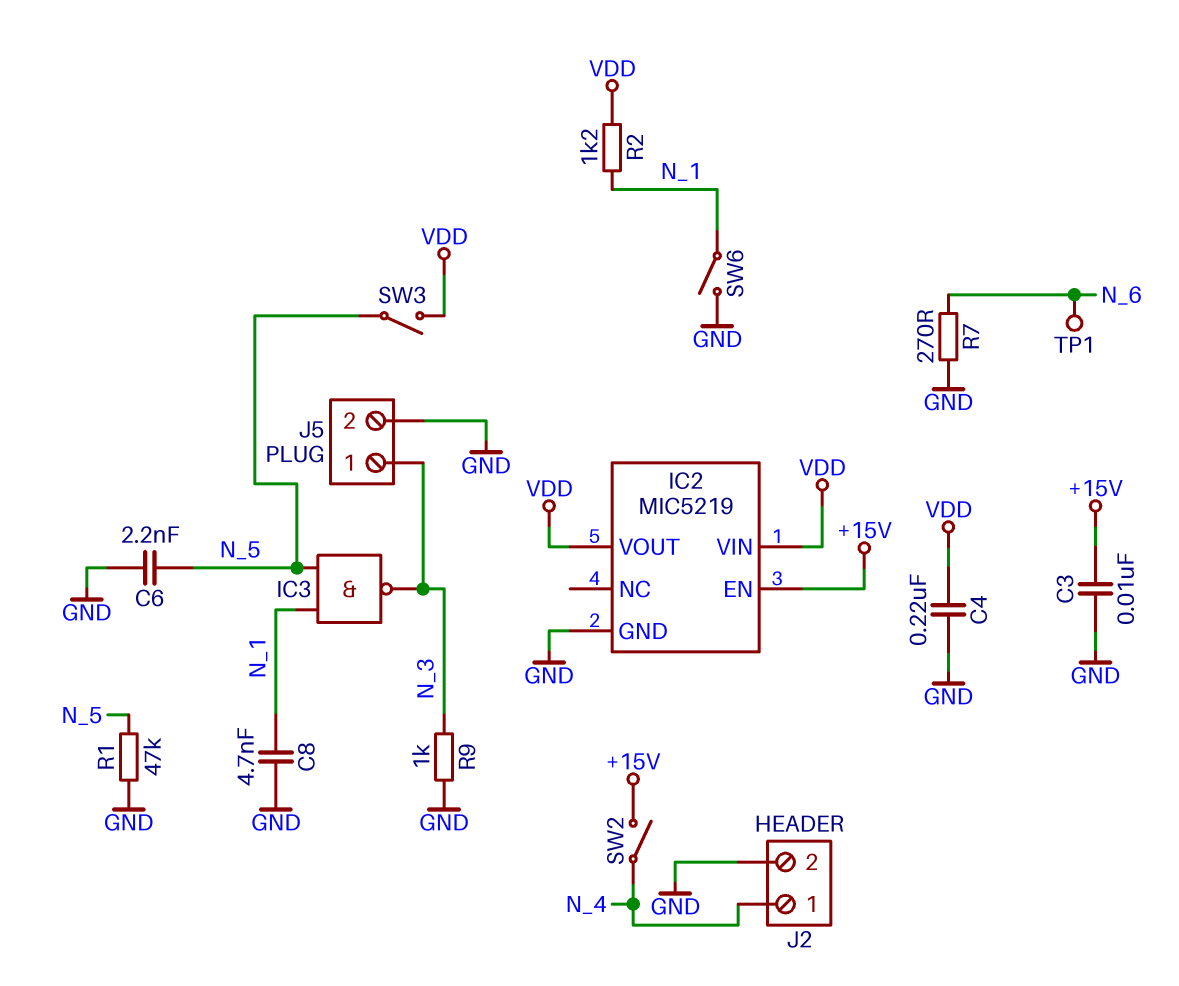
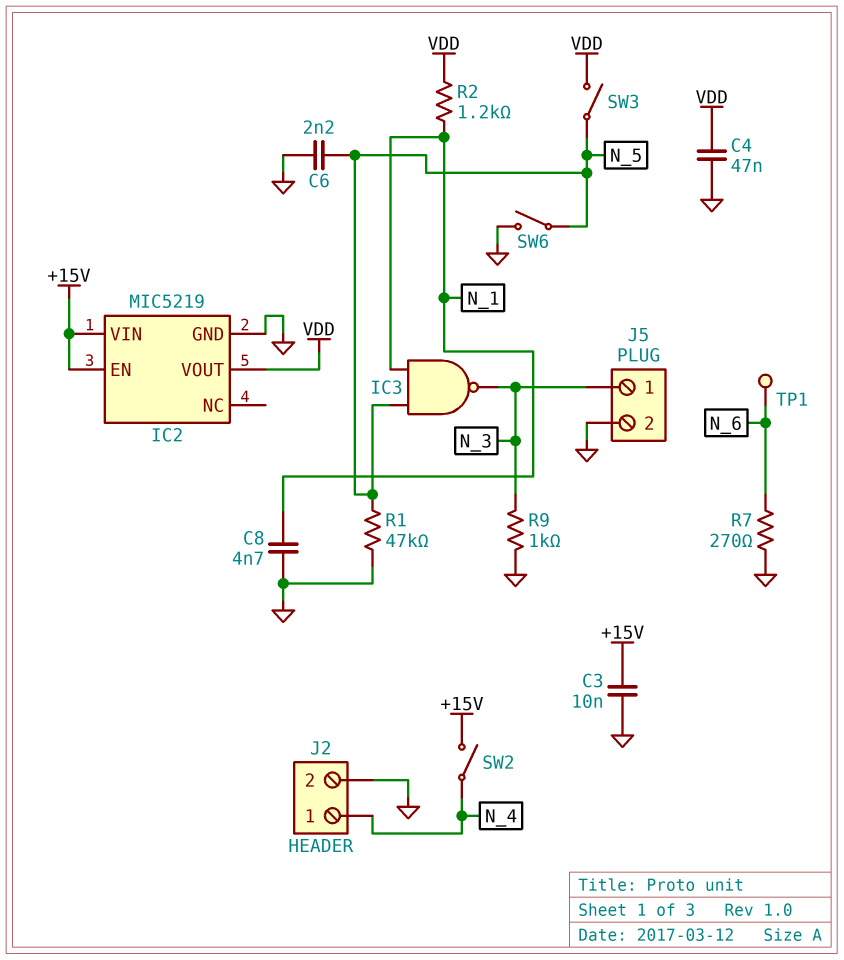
C4: 220nF (GND, VDD) -> 47nF (GND, VDD)
IC2 pin VIN: VDD -> +15V
SW6: switch (GND, N_1) -> switch (GND, N_5)

